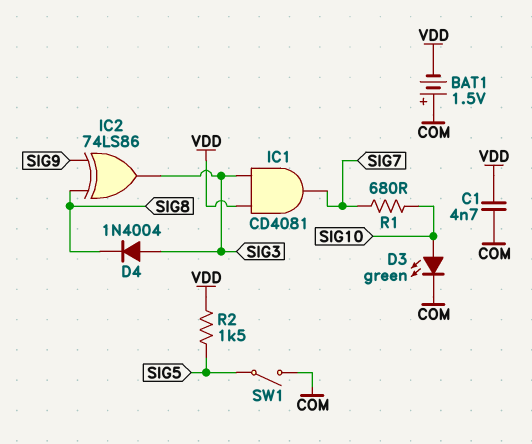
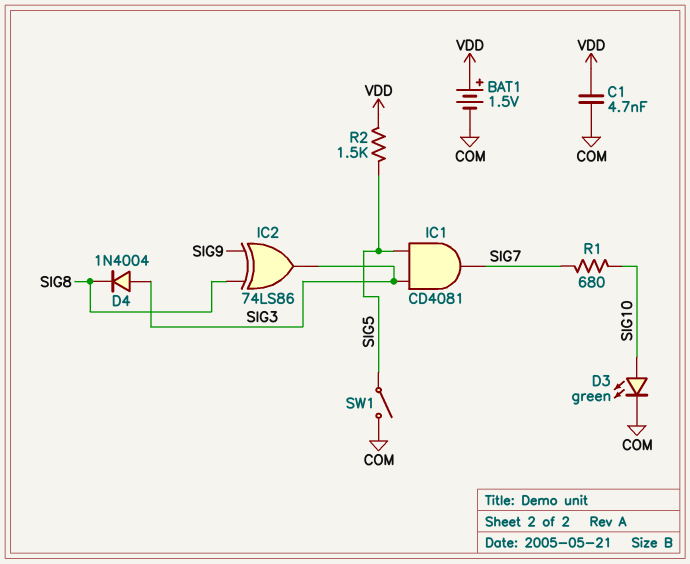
BAT1: 1.5V (plus COM, minus VDD) -> 1.5V (plus VDD, minus COM)
IC1: AND CD4081 (in SIG3, in VDD, out SIG7) -> AND CD4081 (in SIG3, in SIG5, out SIG7)

